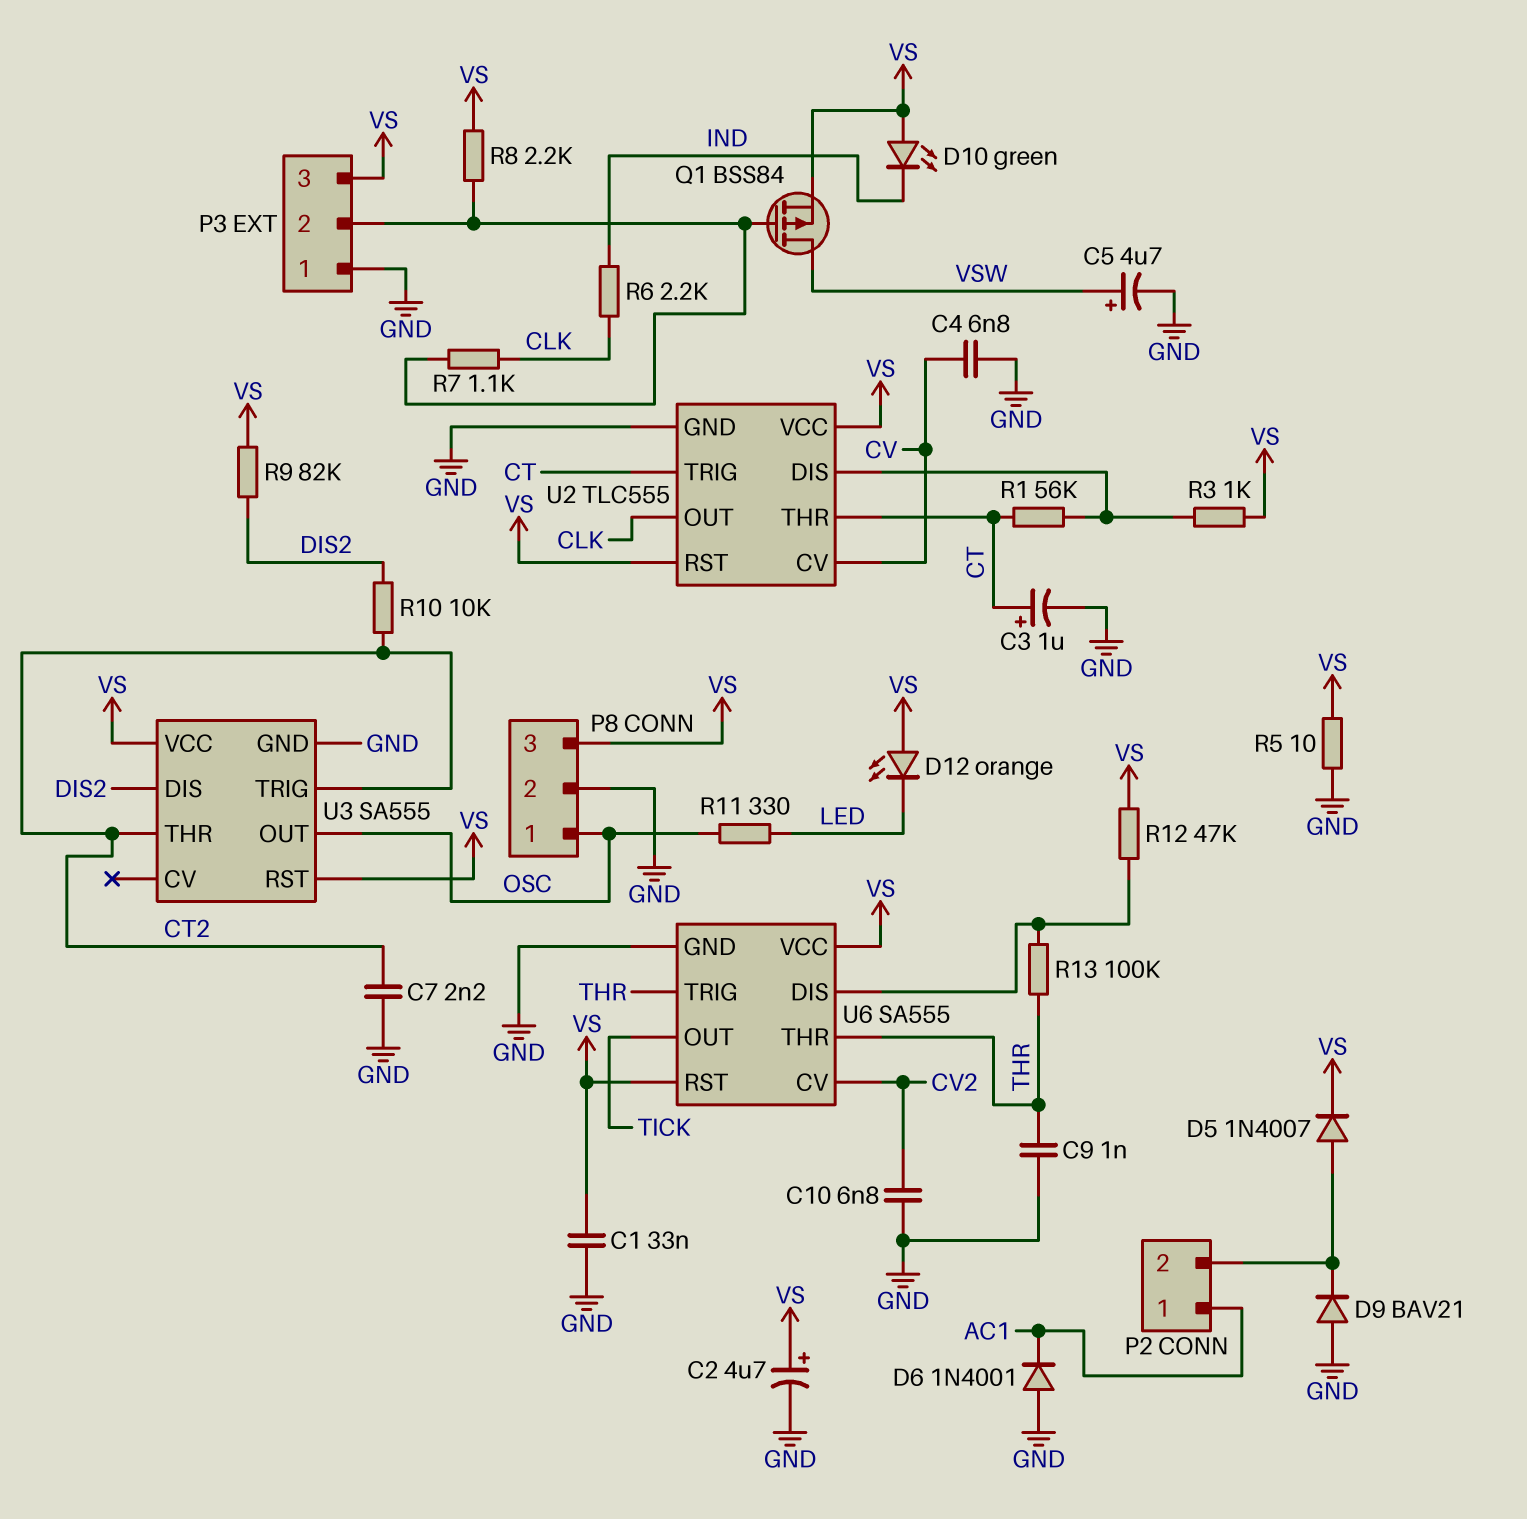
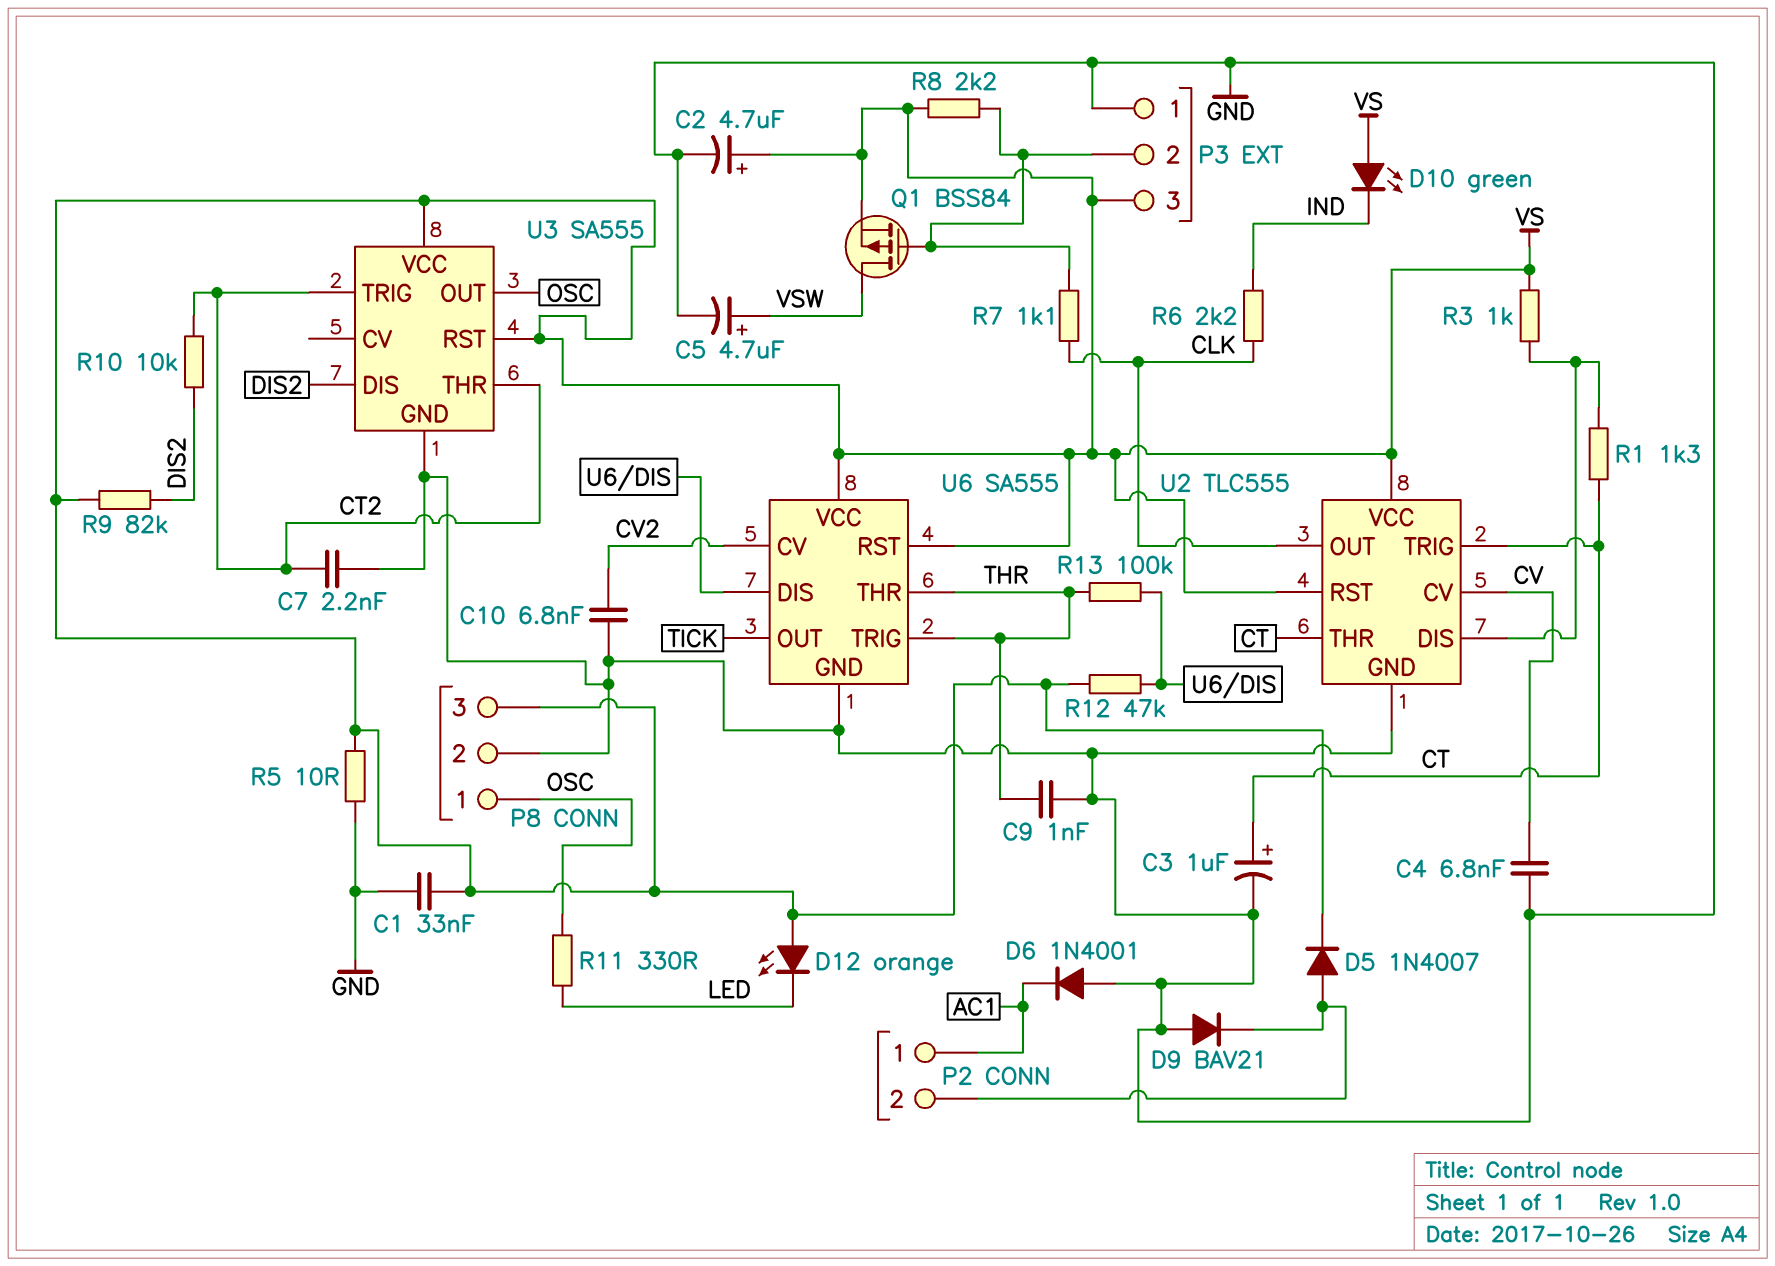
R1: 56k (CT, U2/DIS) -> 1.3k (CT, U2/DIS)

